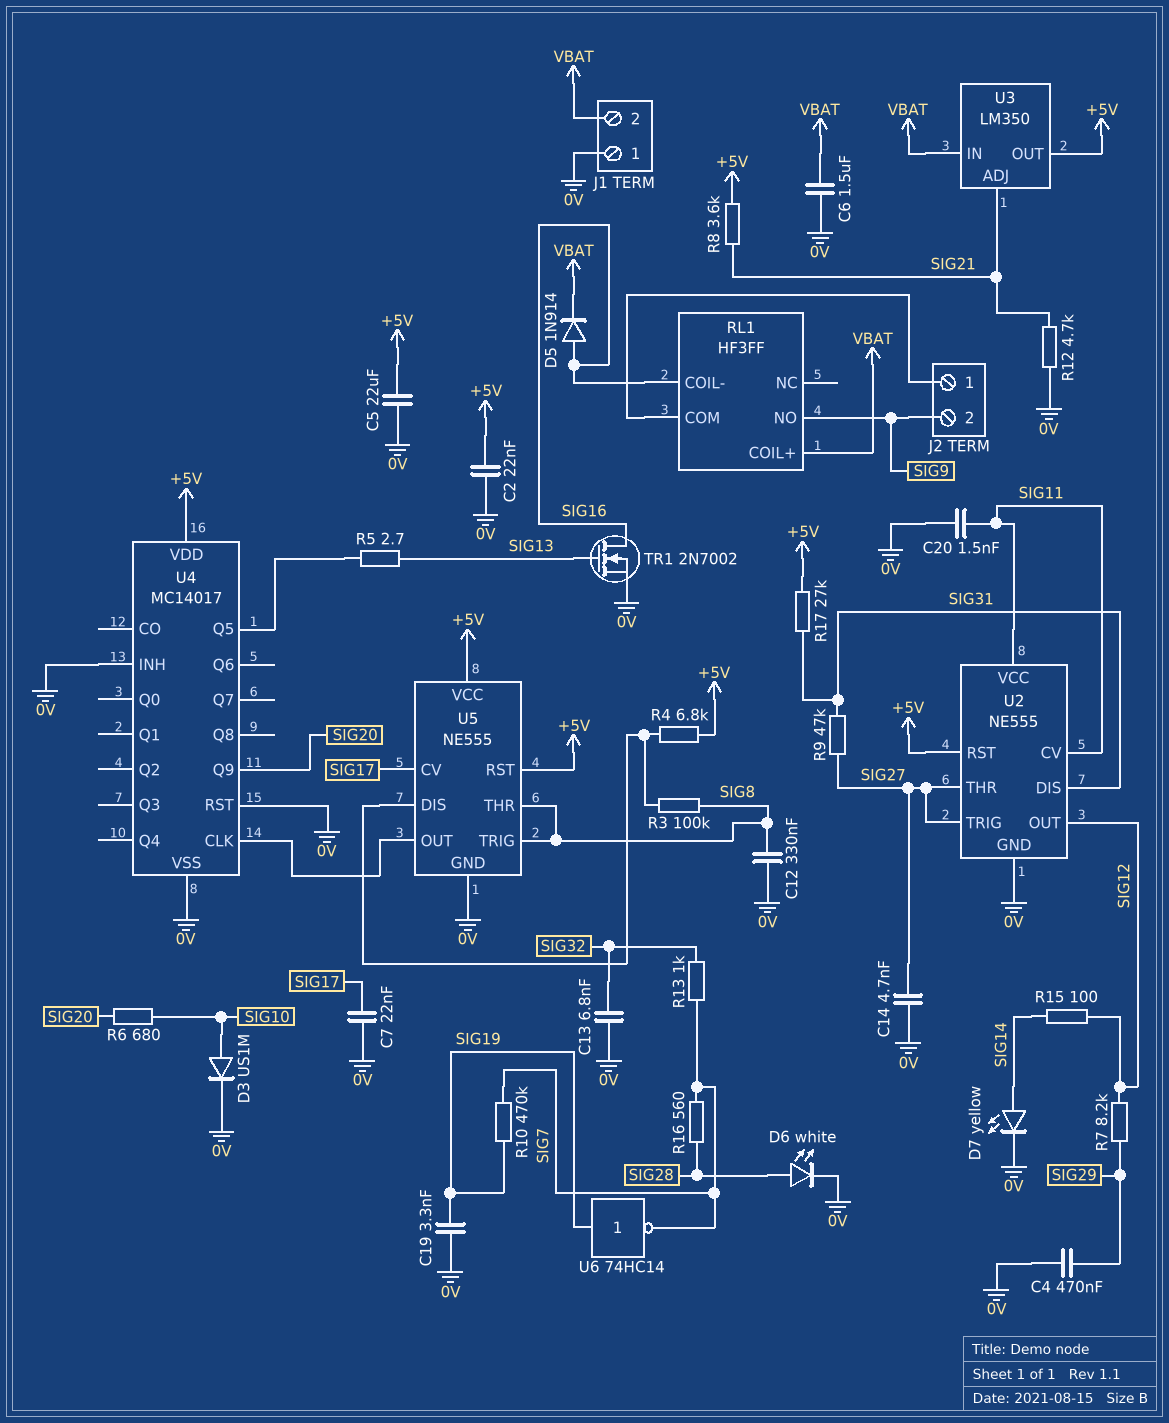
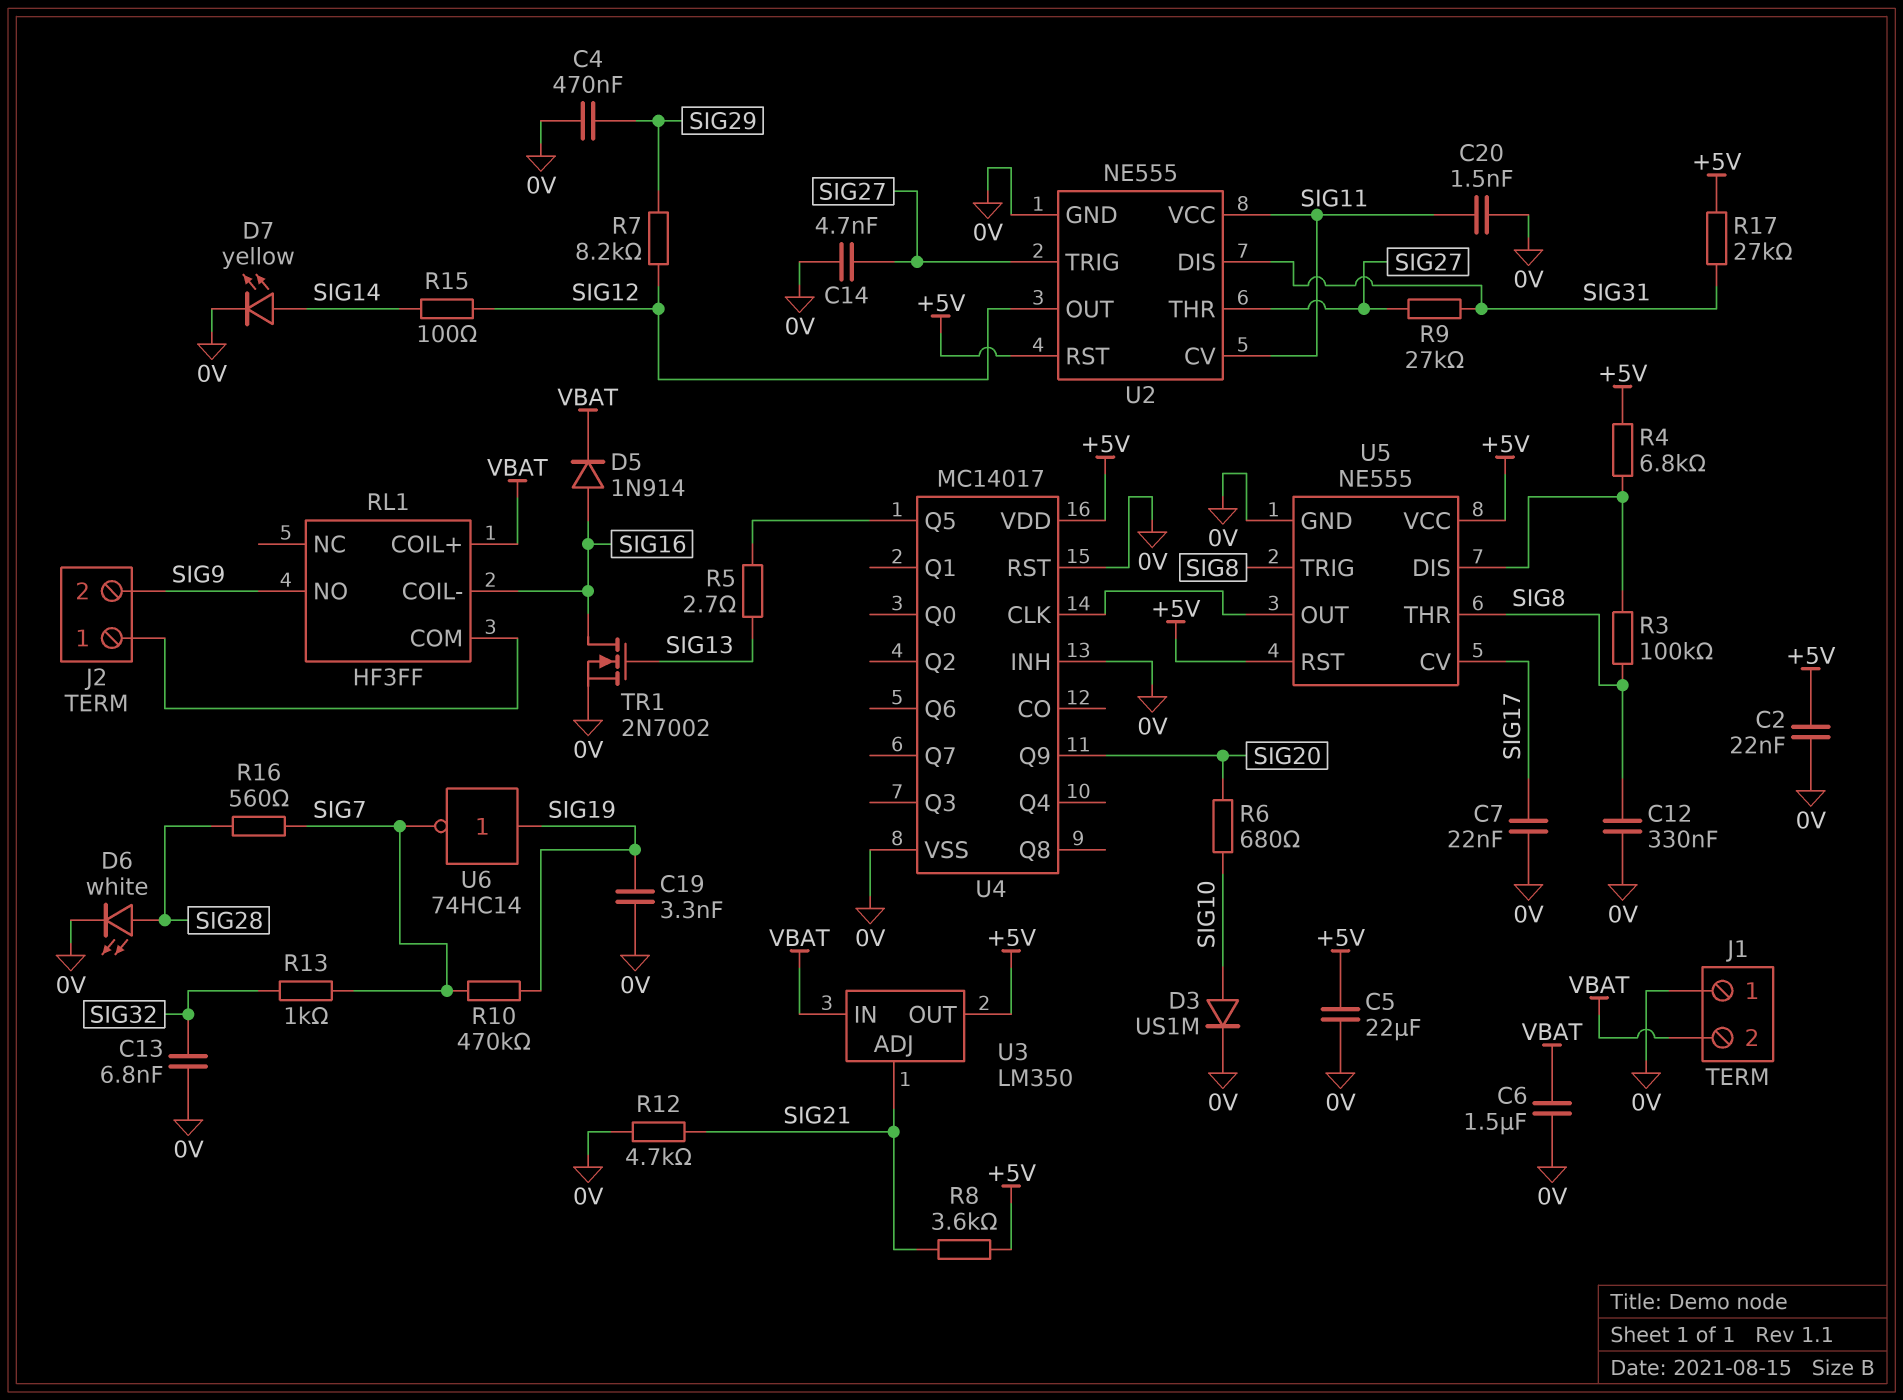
R9: 47k (SIG27, SIG31) -> 27k (SIG27, SIG31)

